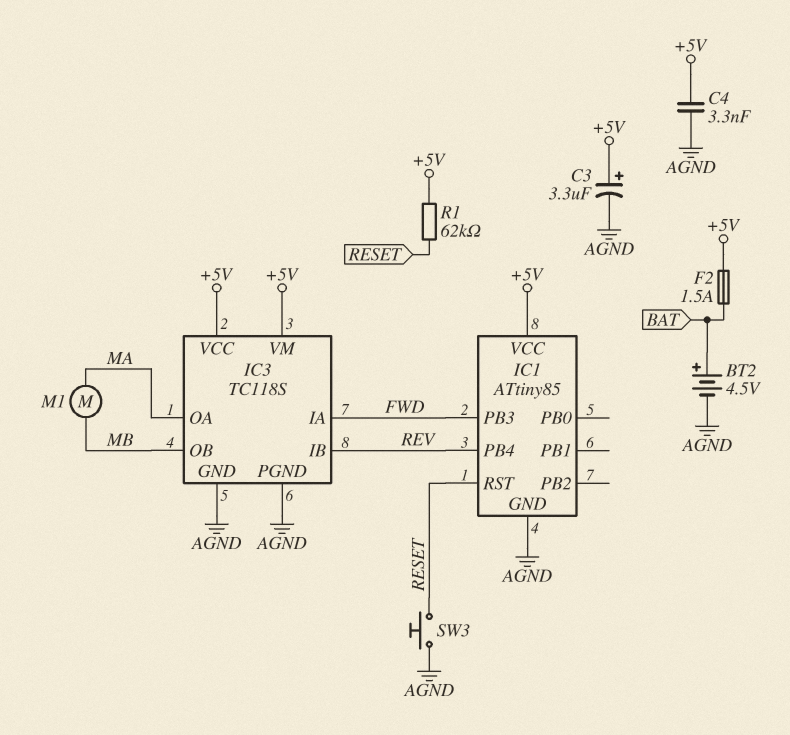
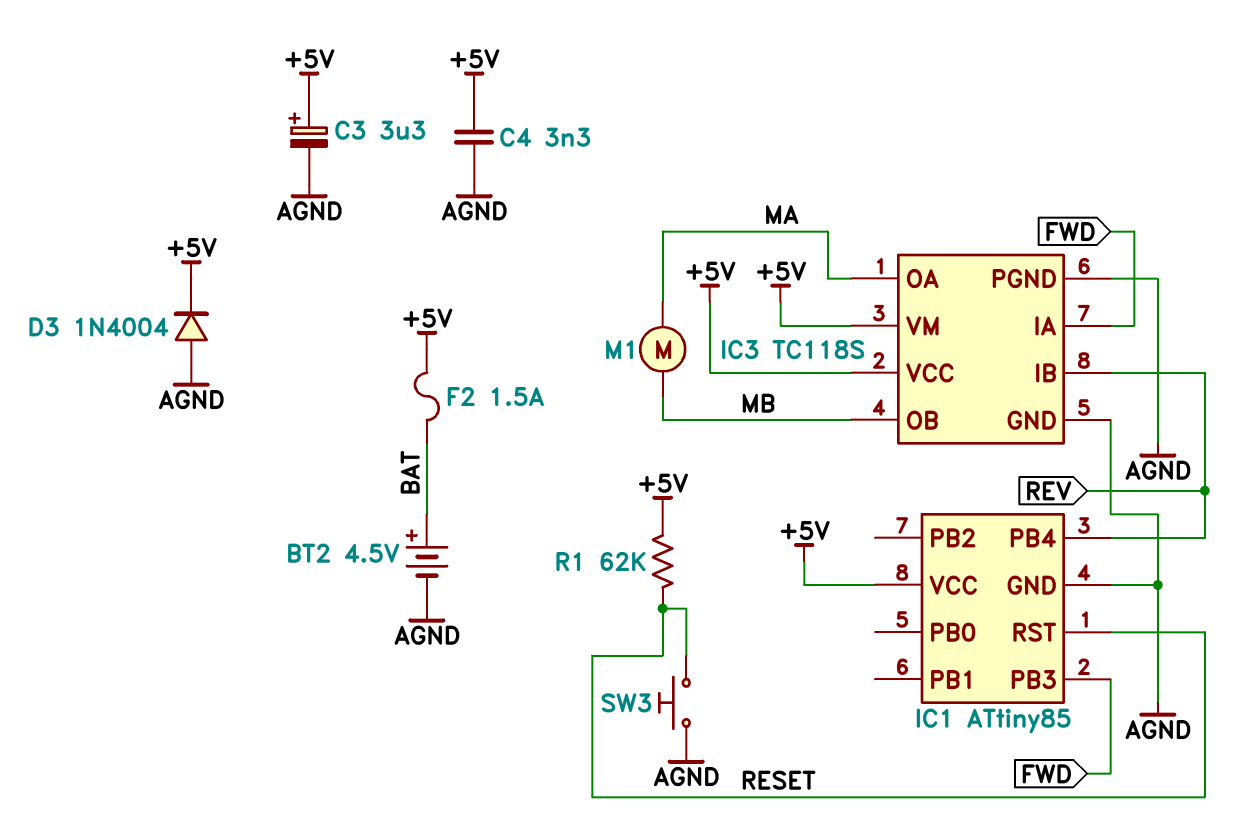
D3: none -> diode 1N4004 (A AGND, K +5V)

